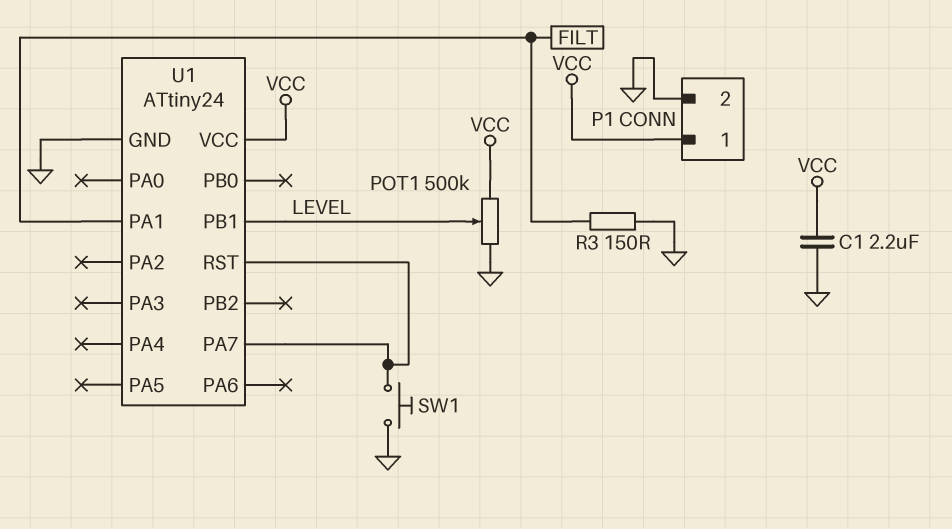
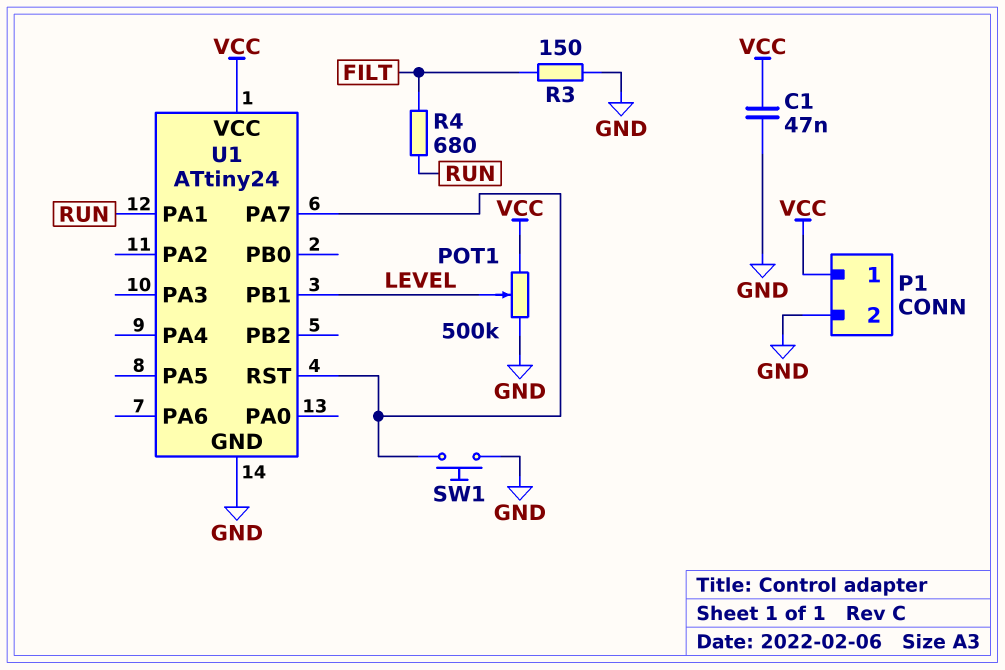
C1: 2.2uF (GND, VCC) -> 47nF (GND, VCC)
R4: none -> 680 (FILT, RUN)
U1 pin PA1: FILT -> RUN

